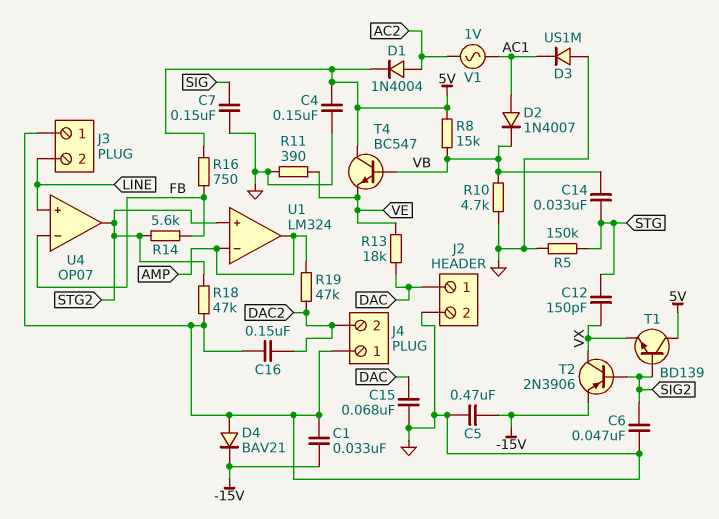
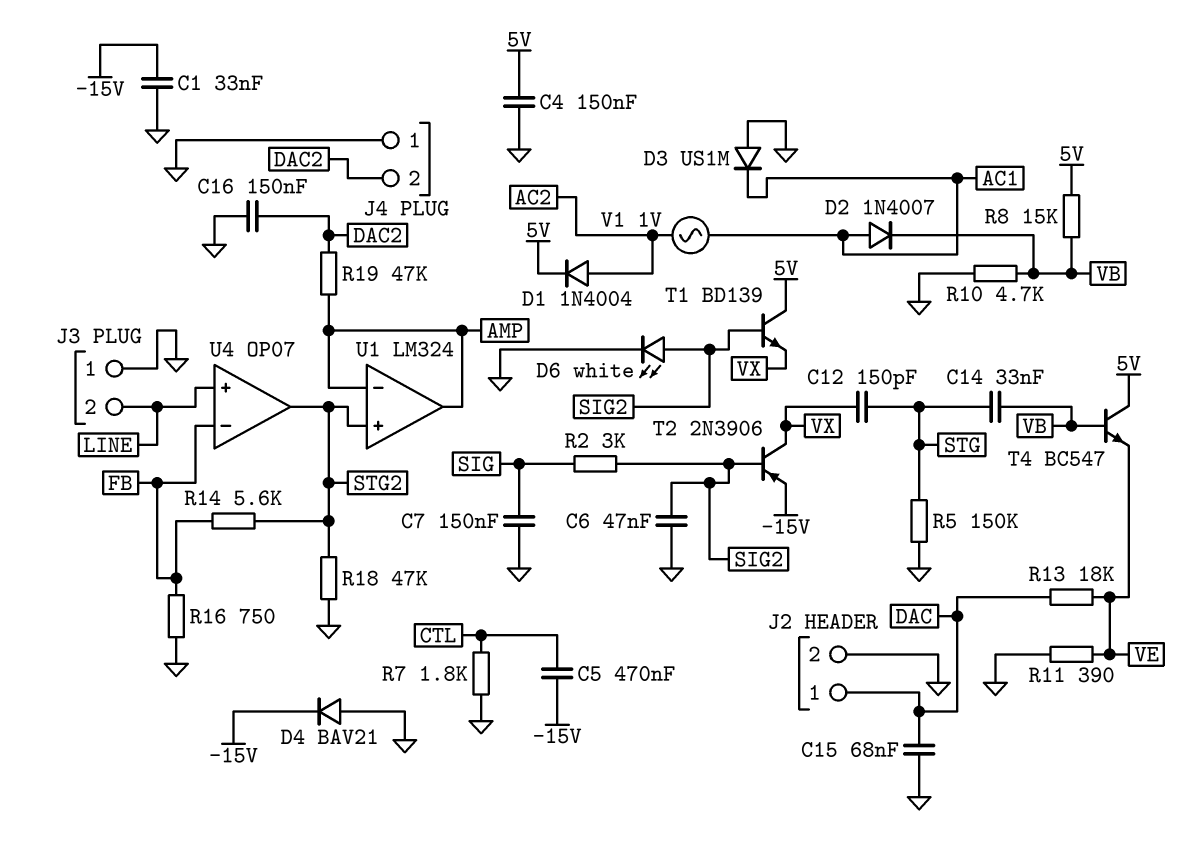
C5: 470nF (-15V, GND) -> 470nF (-15V, CTL)
D6: none -> LED white (A SIG2, K GND)
R2: none -> 3k (SIG, SIG2)
R7: none -> 1.8k (CTL, GND)
R16: 750 (5V, FB) -> 750 (FB, GND)

